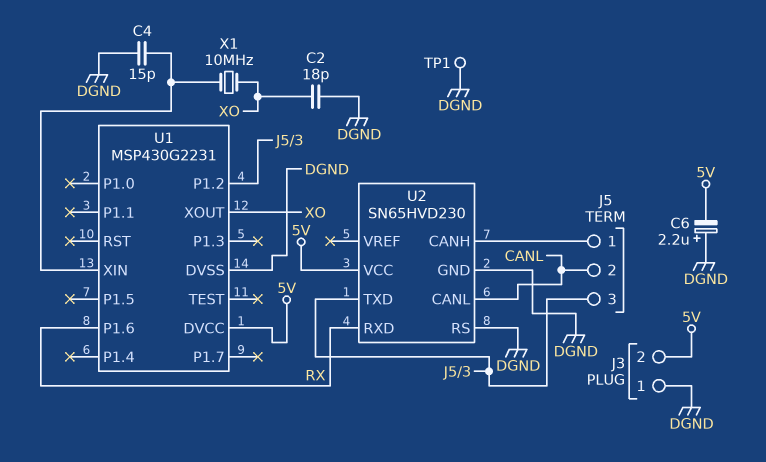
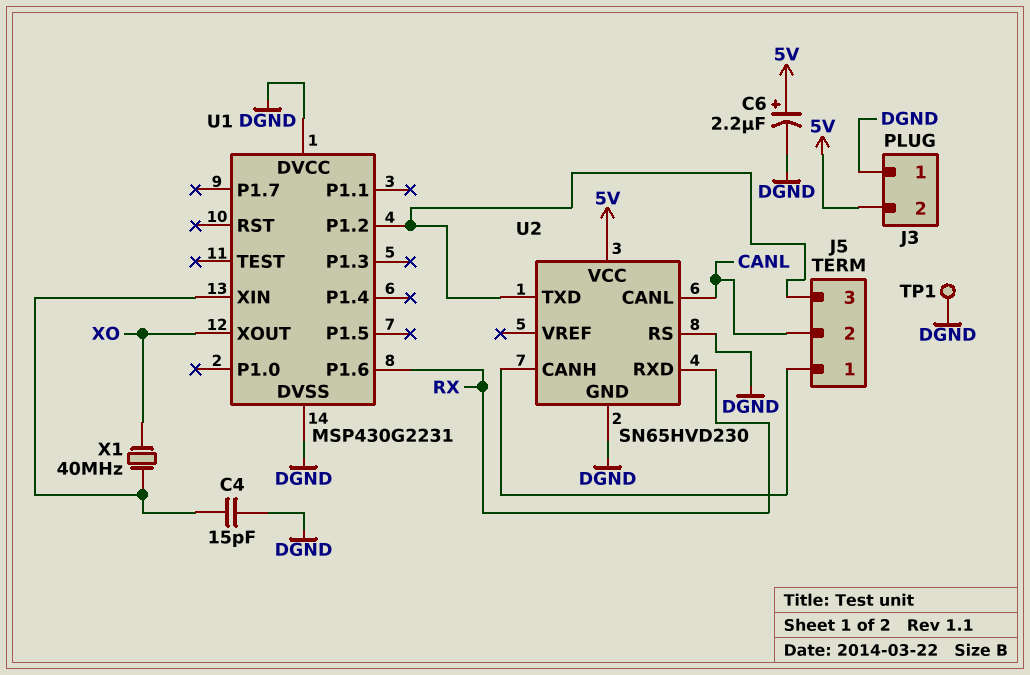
C2: 18pF (DGND, XO) -> none
C6: 2.2uF (plus DGND, minus 5V) -> 2.2uF (plus 5V, minus DGND)
U1 pin DVCC: 5V -> DGND
X1: 10MHz (U1/XIN, XO) -> 40MHz (U1/XIN, XO)

